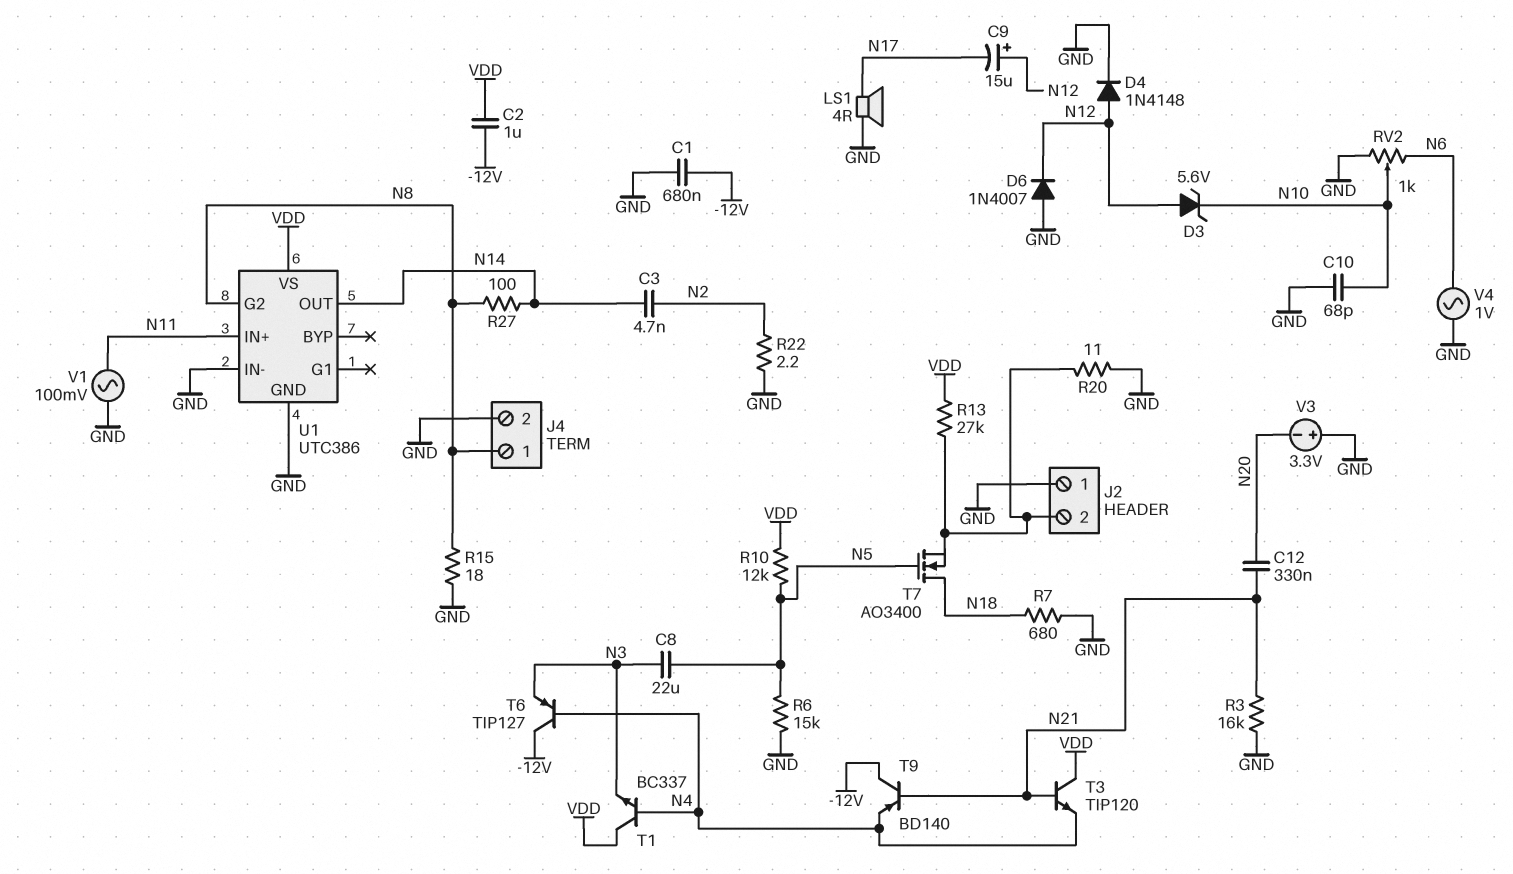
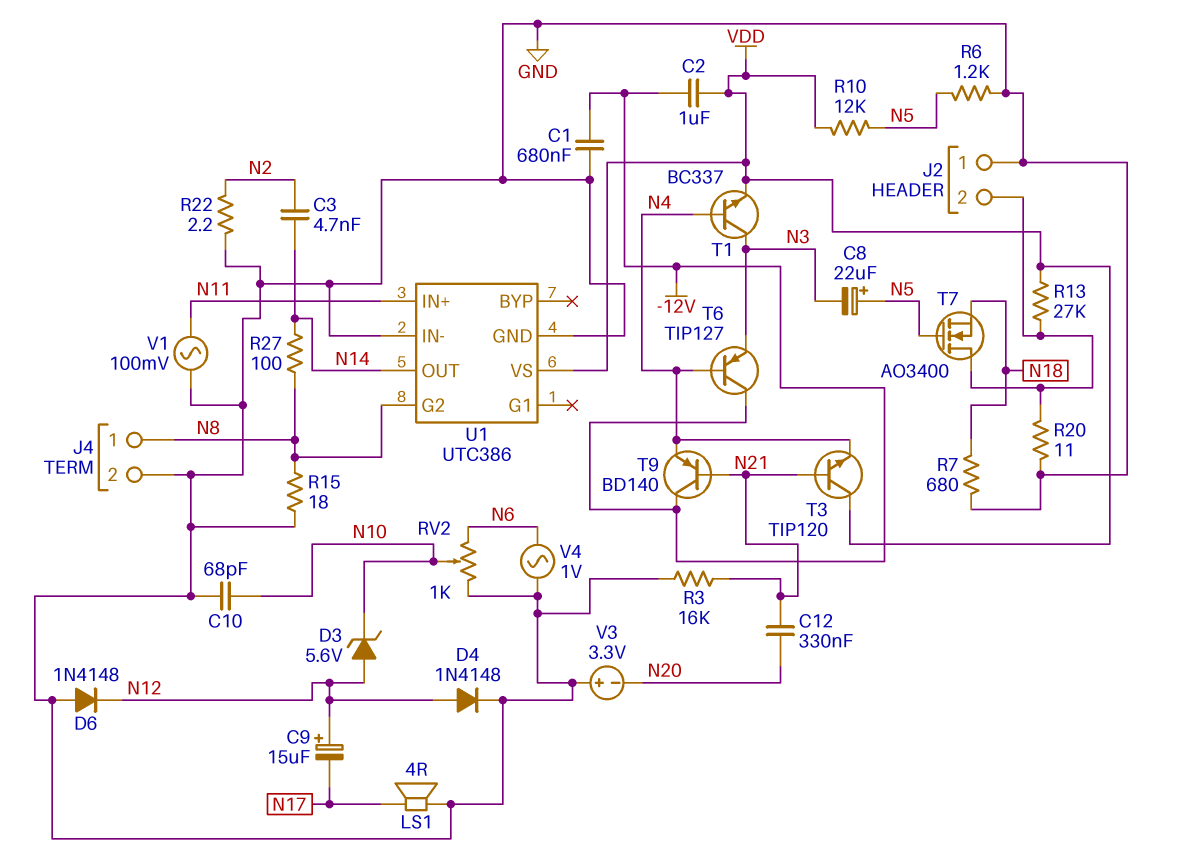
C8: 22uF (N3, N5) -> 22uF (plus N5, minus N3)
D6: diode 1N4007 (A GND, K N12) -> diode 1N4148 (A GND, K N12)
R6: 15k (GND, N5) -> 1.2k (GND, N5)
T1: NPN BC337 (B N4, C VDD, E N3) -> NPN BC337 (B N4, C N3, E VDD)
T7: NMOS AO3400 (G N5, D N18, S J2/2) -> NMOS AO3400 (G N5, D J2/2, S N18)

